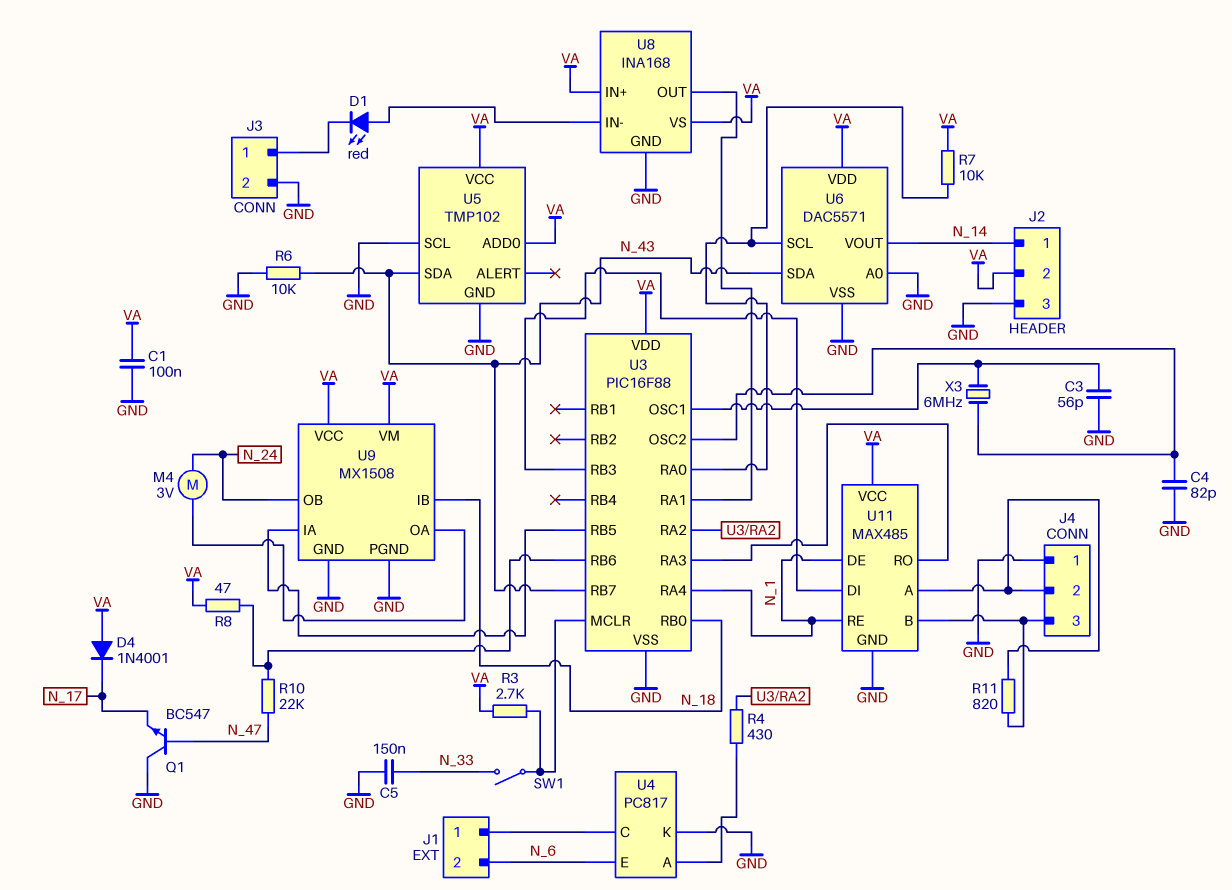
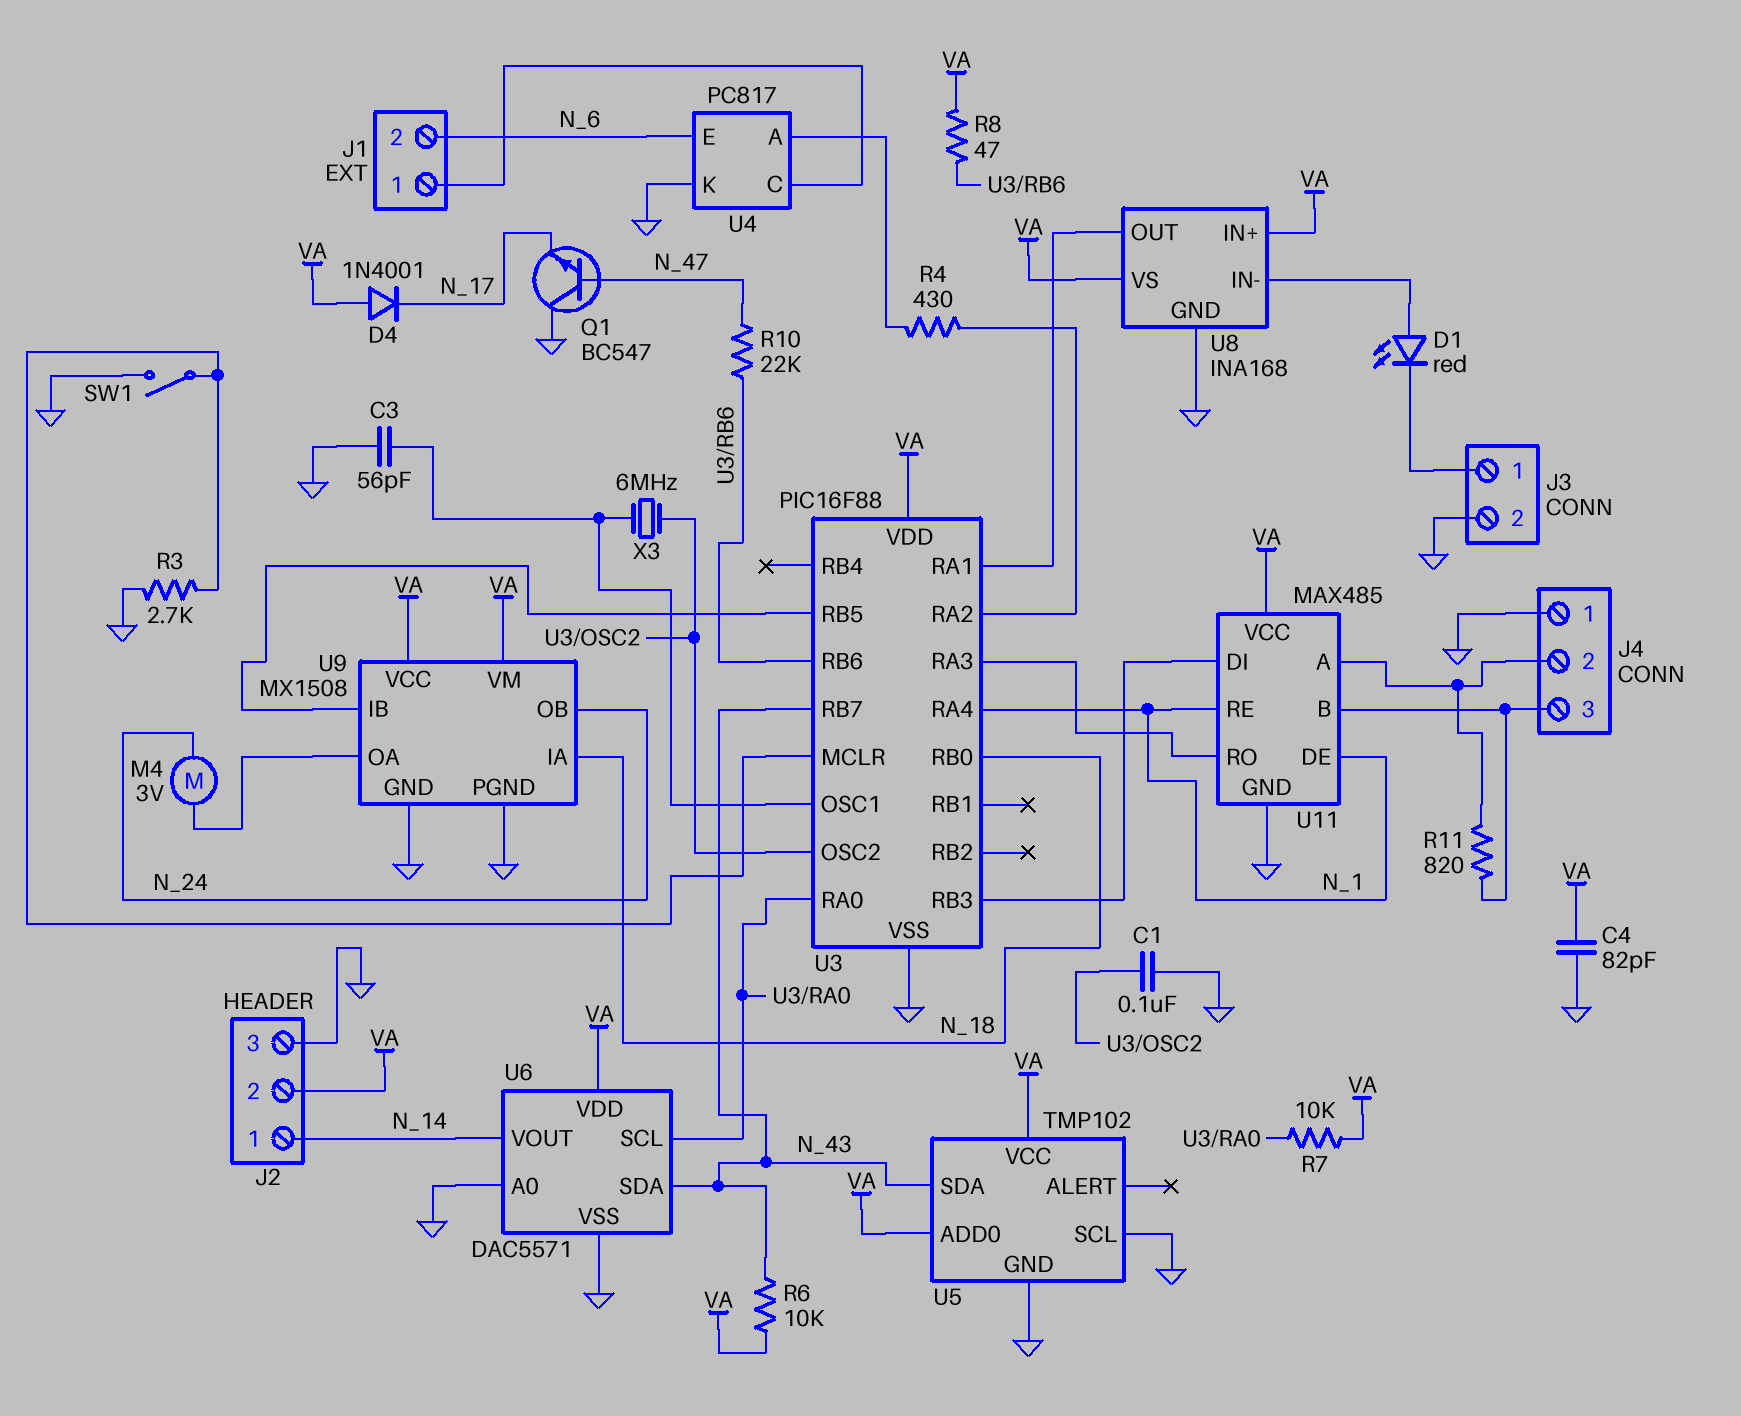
C1: 100nF (GND, VA) -> 100nF (GND, U3/OSC2)
C4: 82pF (GND, U3/OSC2) -> 82pF (GND, VA)
C5: 150nF (GND, N_33) -> none
R3: 2.7k (U3/MCLR, VA) -> 2.7k (GND, U3/MCLR)
R6: 10k (GND, N_43) -> 10k (N_43, VA)
SW1: switch (N_33, U3/MCLR) -> switch (GND, U3/MCLR)
U9 pin IA: U3/RB5 -> N_18
U9 pin IB: N_18 -> U3/RB5

